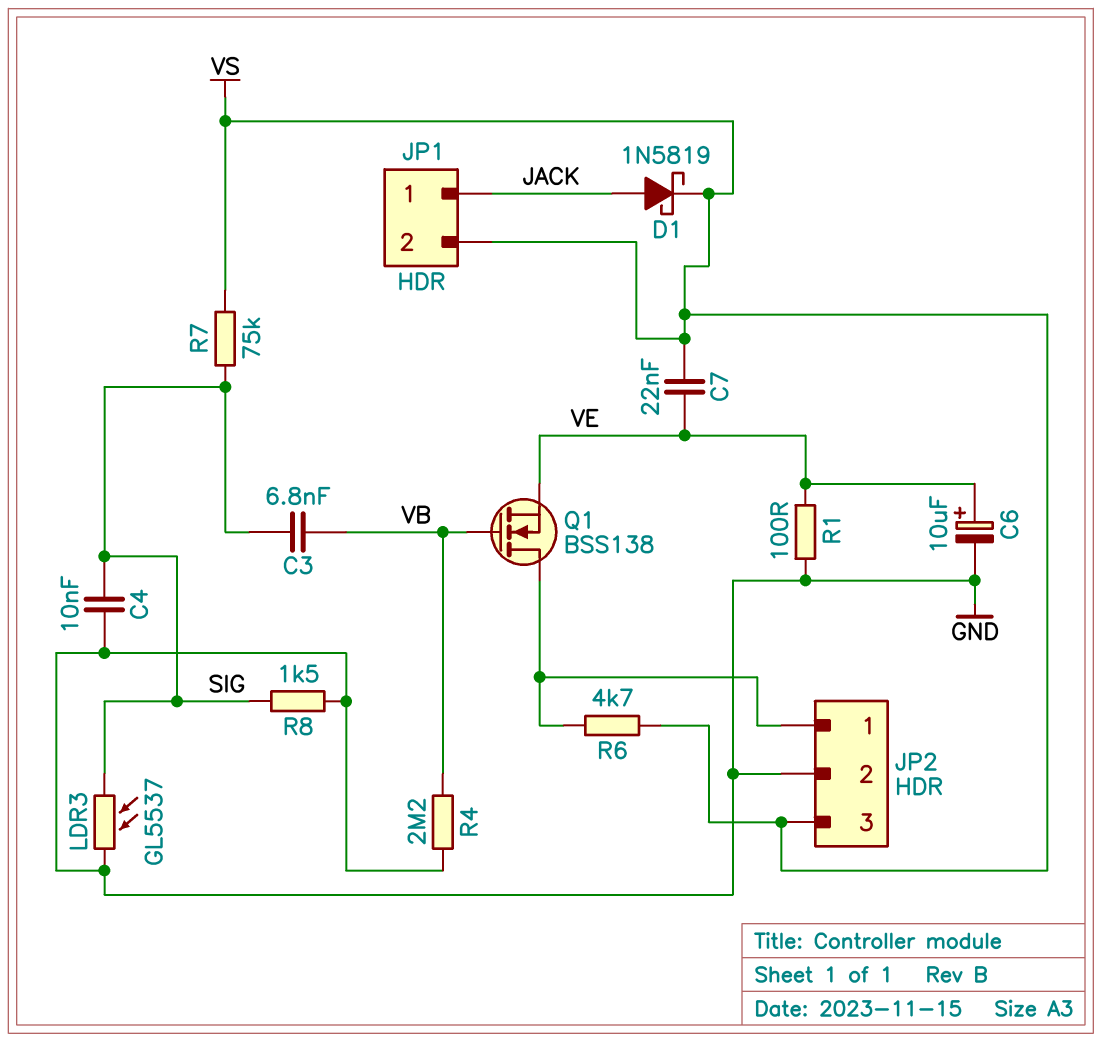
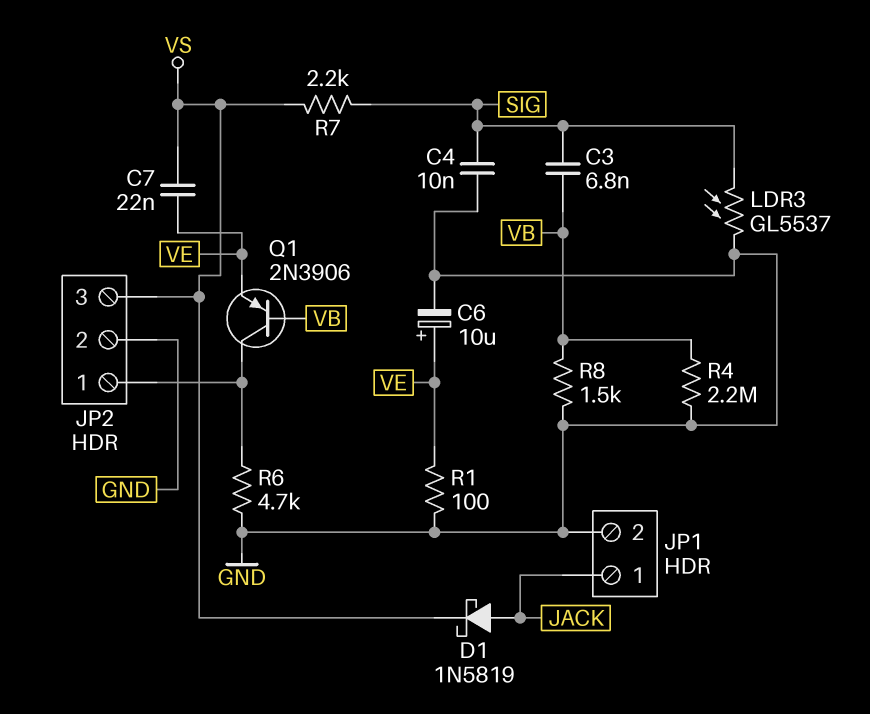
JP1 pin 2: VS -> GND
Q1: NMOS BSS138 (G VB, D JP2/1, S VE) -> PNP 2N3906 (B VB, C JP2/1, E VE)
R6: 4.7k (JP2/1, VS) -> 4.7k (GND, JP2/1)
R7: 75k (SIG, VS) -> 2.2k (SIG, VS)
R8: 1.5k (GND, SIG) -> 1.5k (GND, VB)

